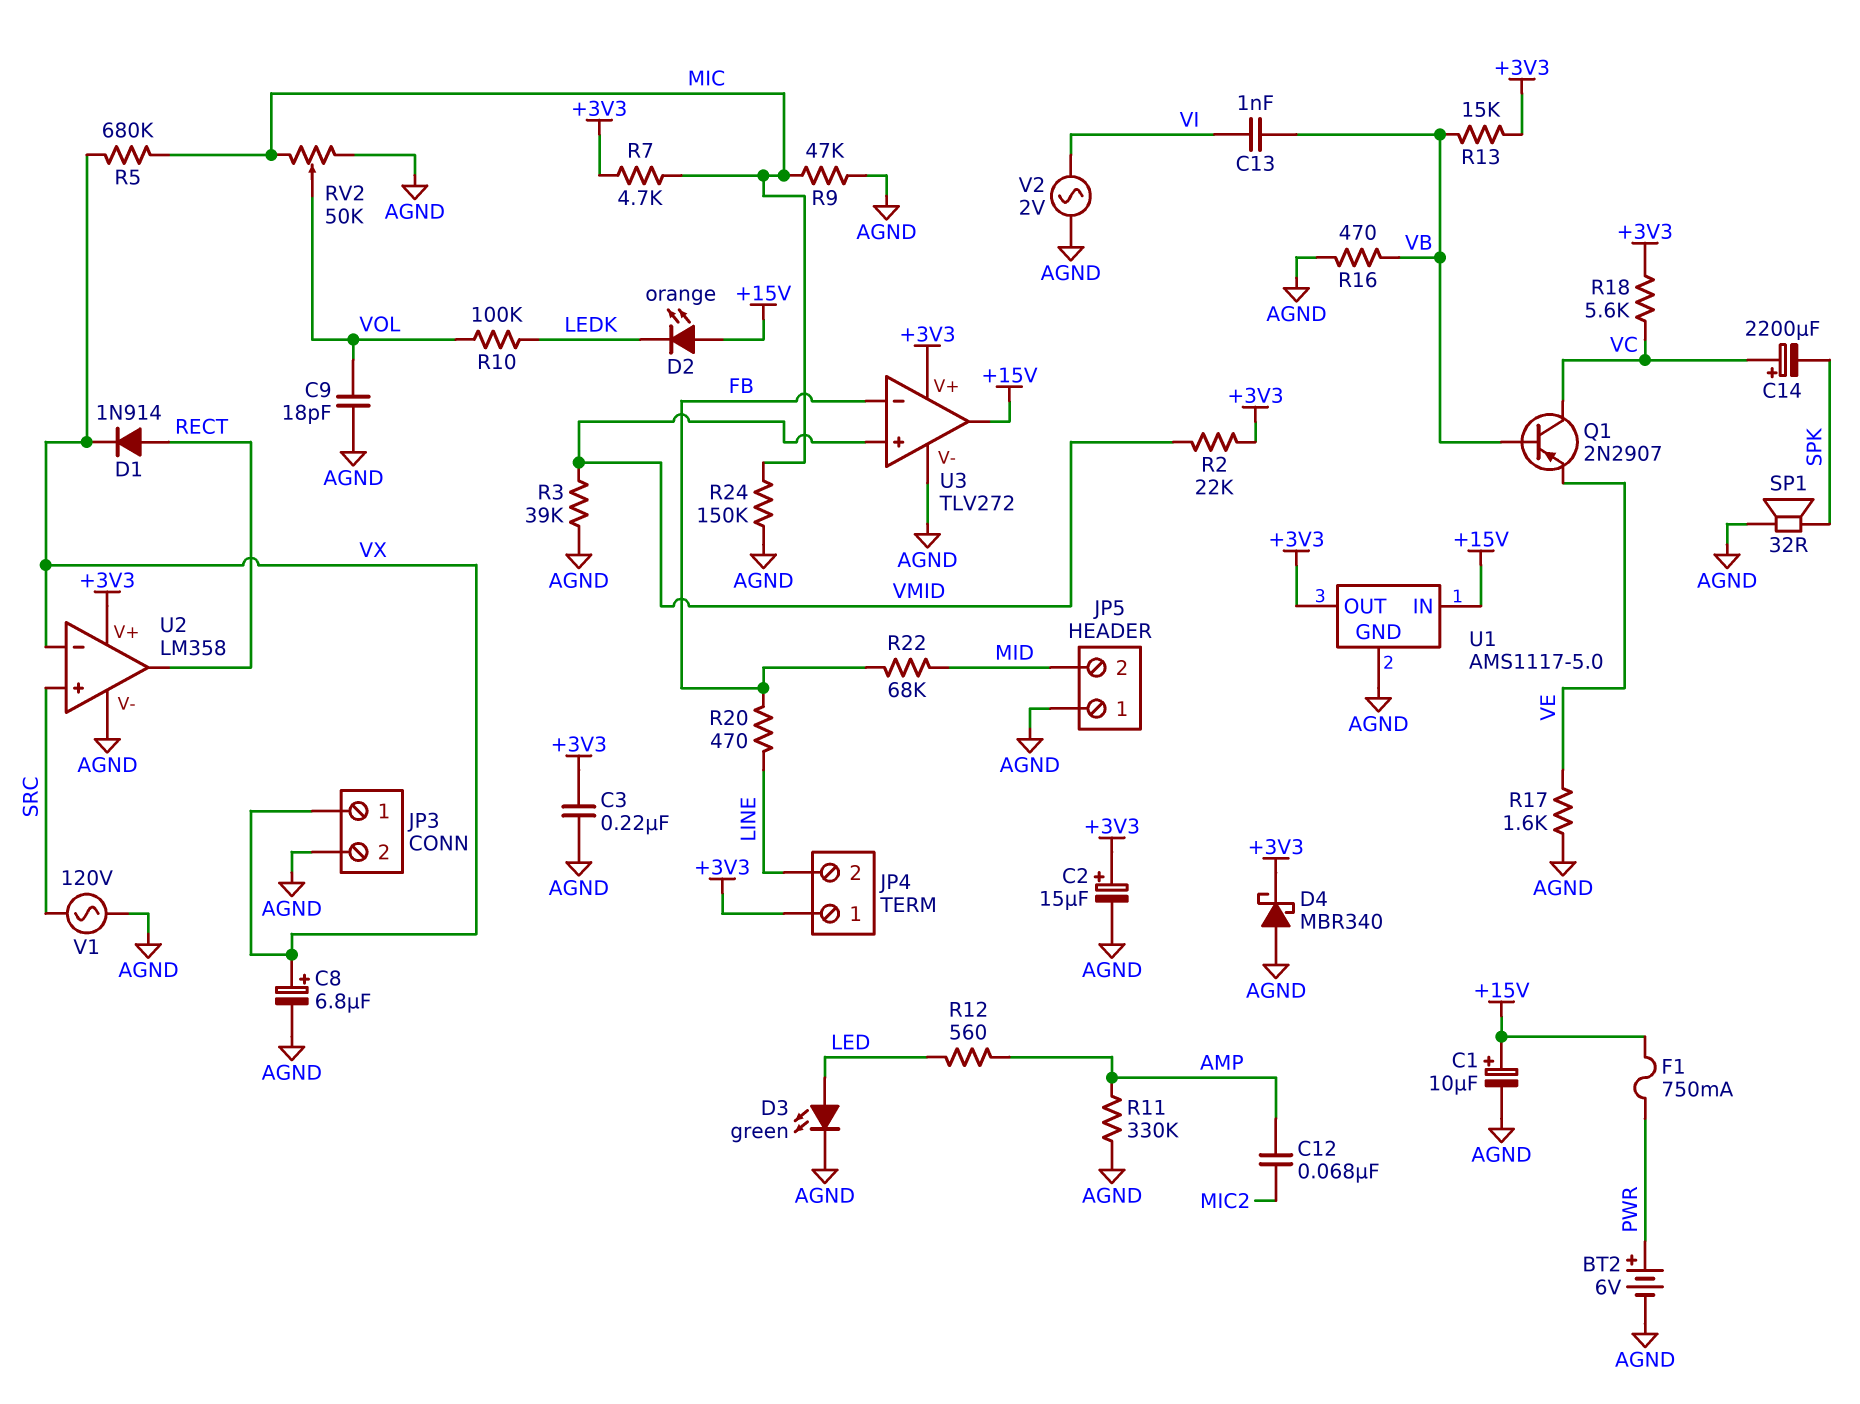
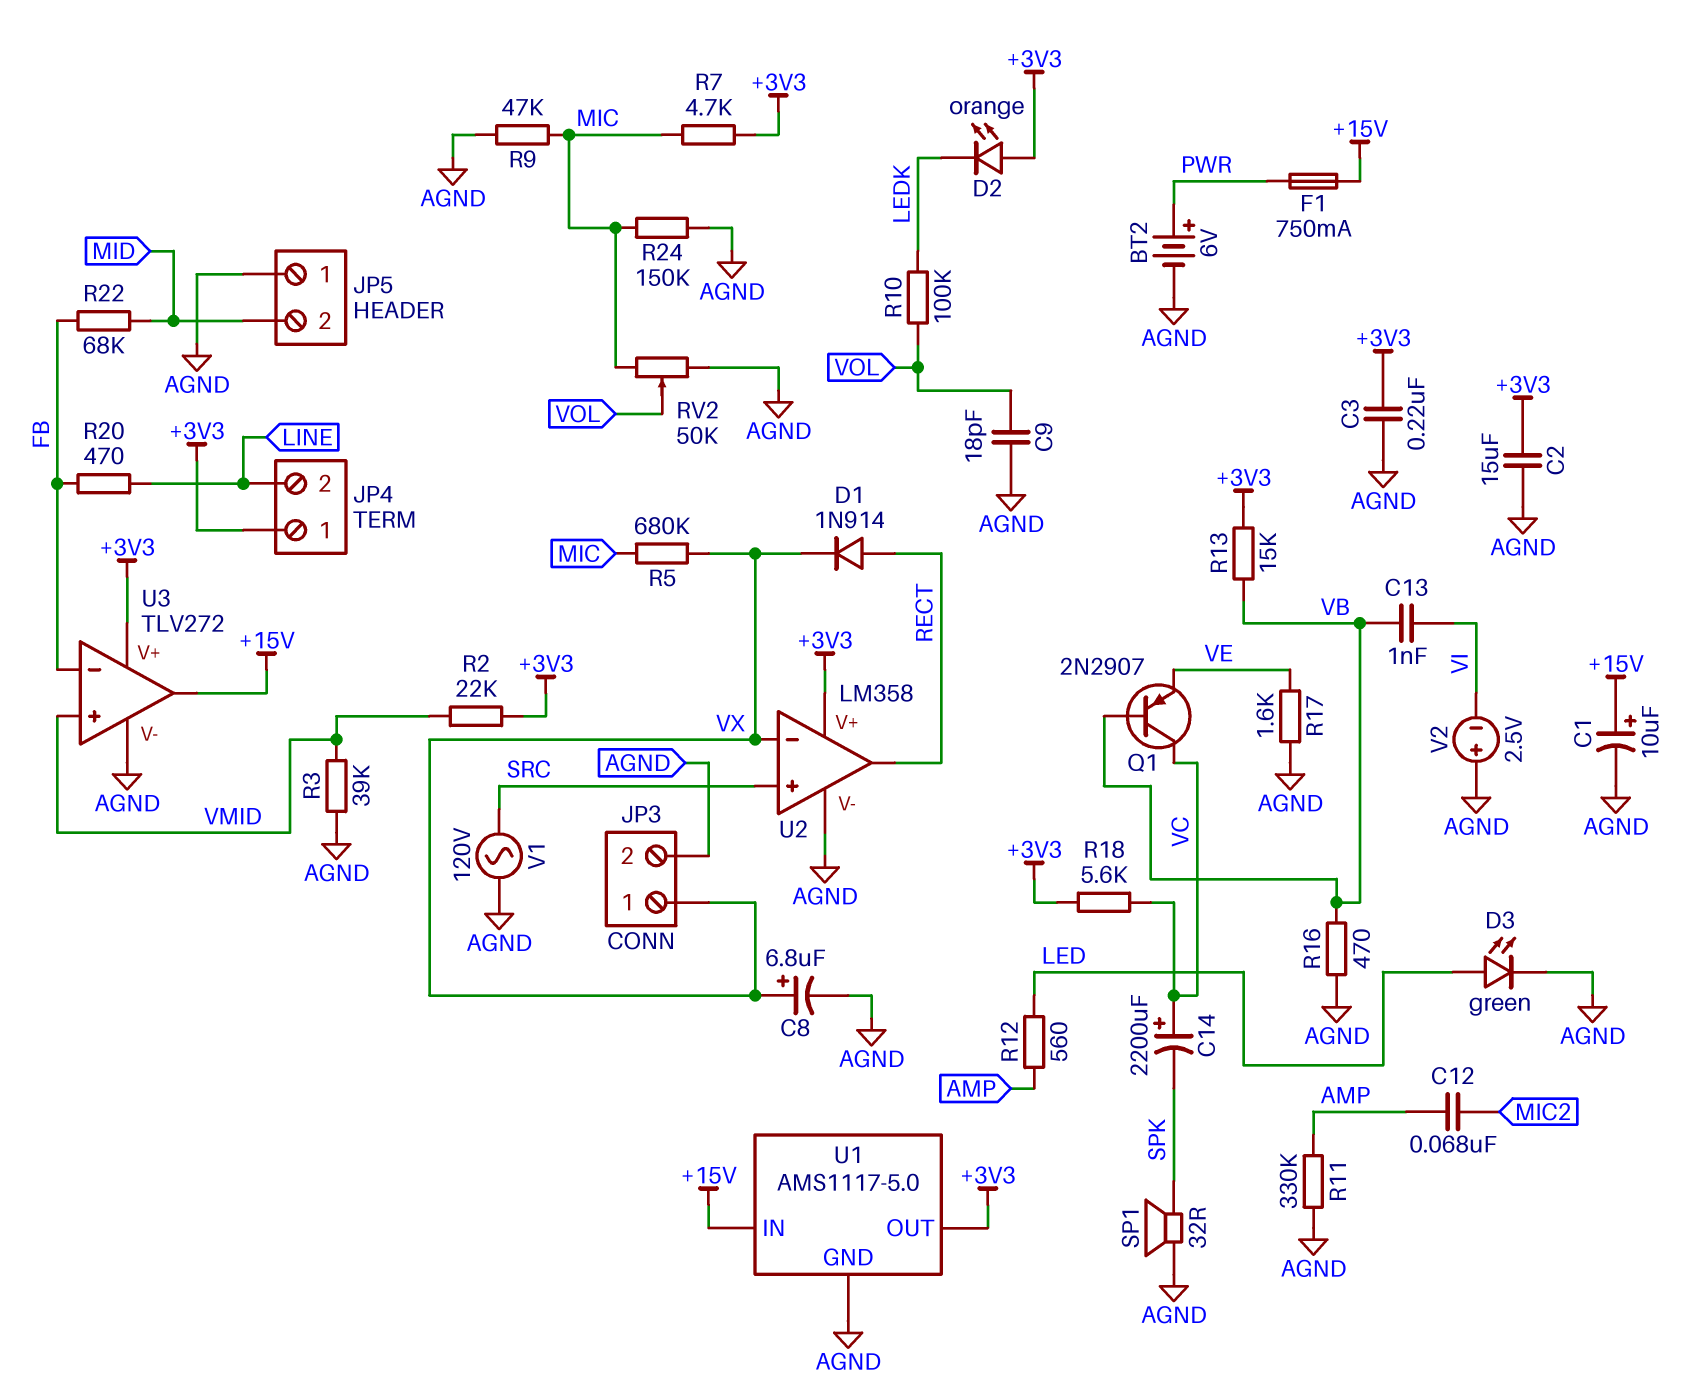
C2: 15uF (plus +3V3, minus AGND) -> 15uF (+3V3, AGND)
D2: LED orange (A +15V, K LEDK) -> LED orange (A +3V3, K LEDK)
D4: schottky MBR340 (A AGND, K +3V3) -> none
V2: AC 2V (AGND, VI) -> 2.5V (plus AGND, minus VI)

